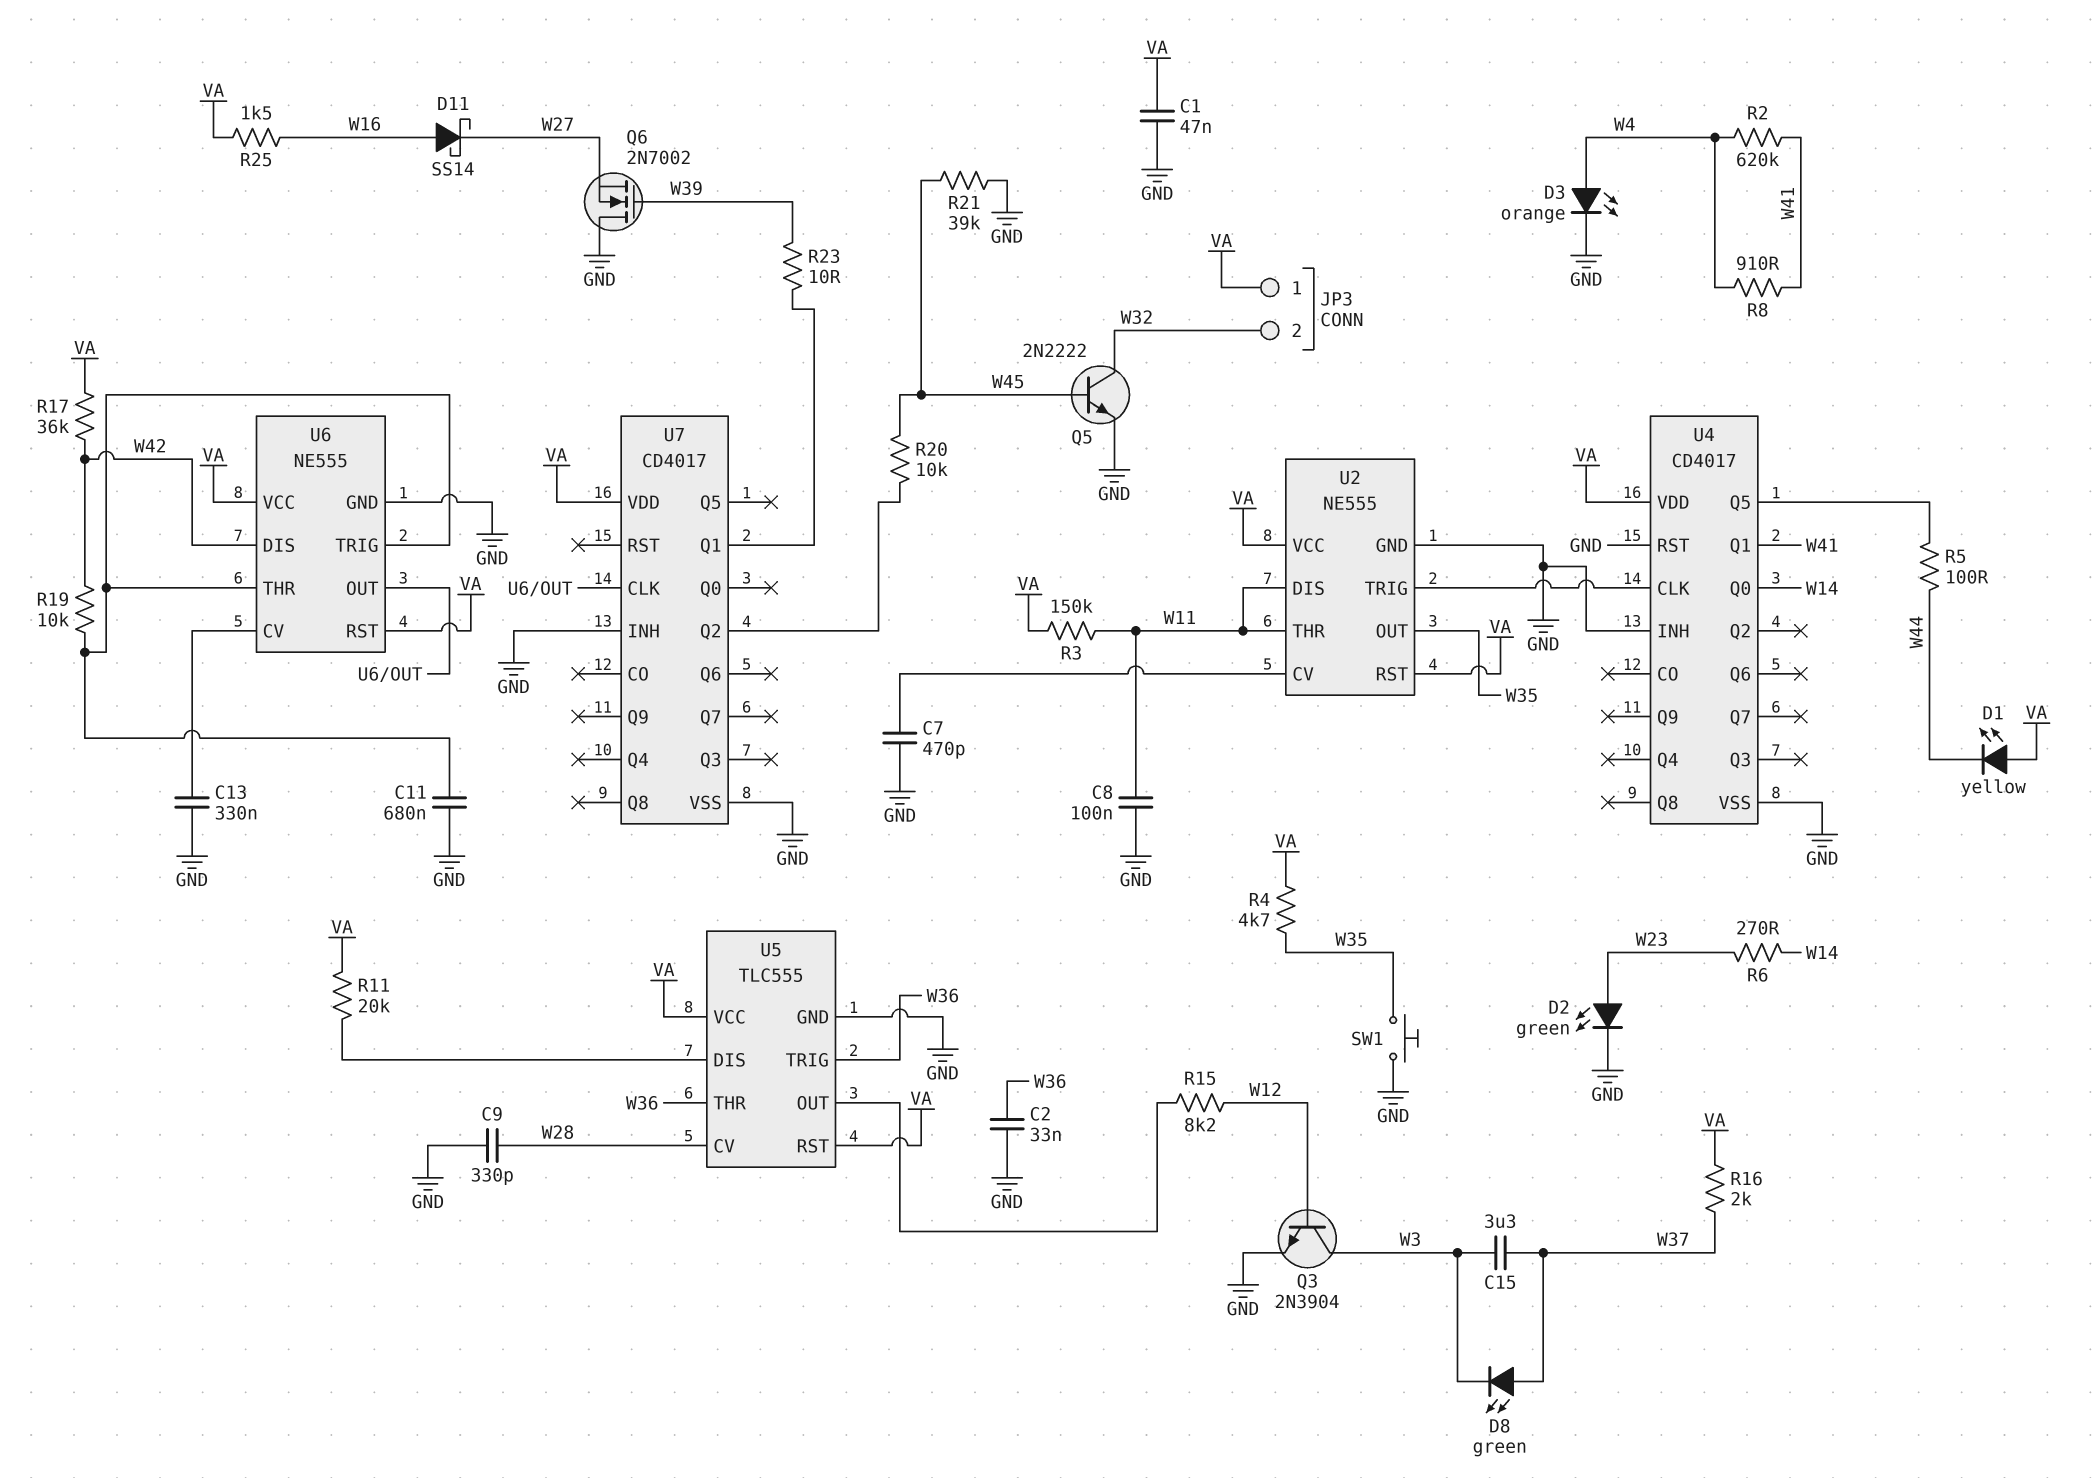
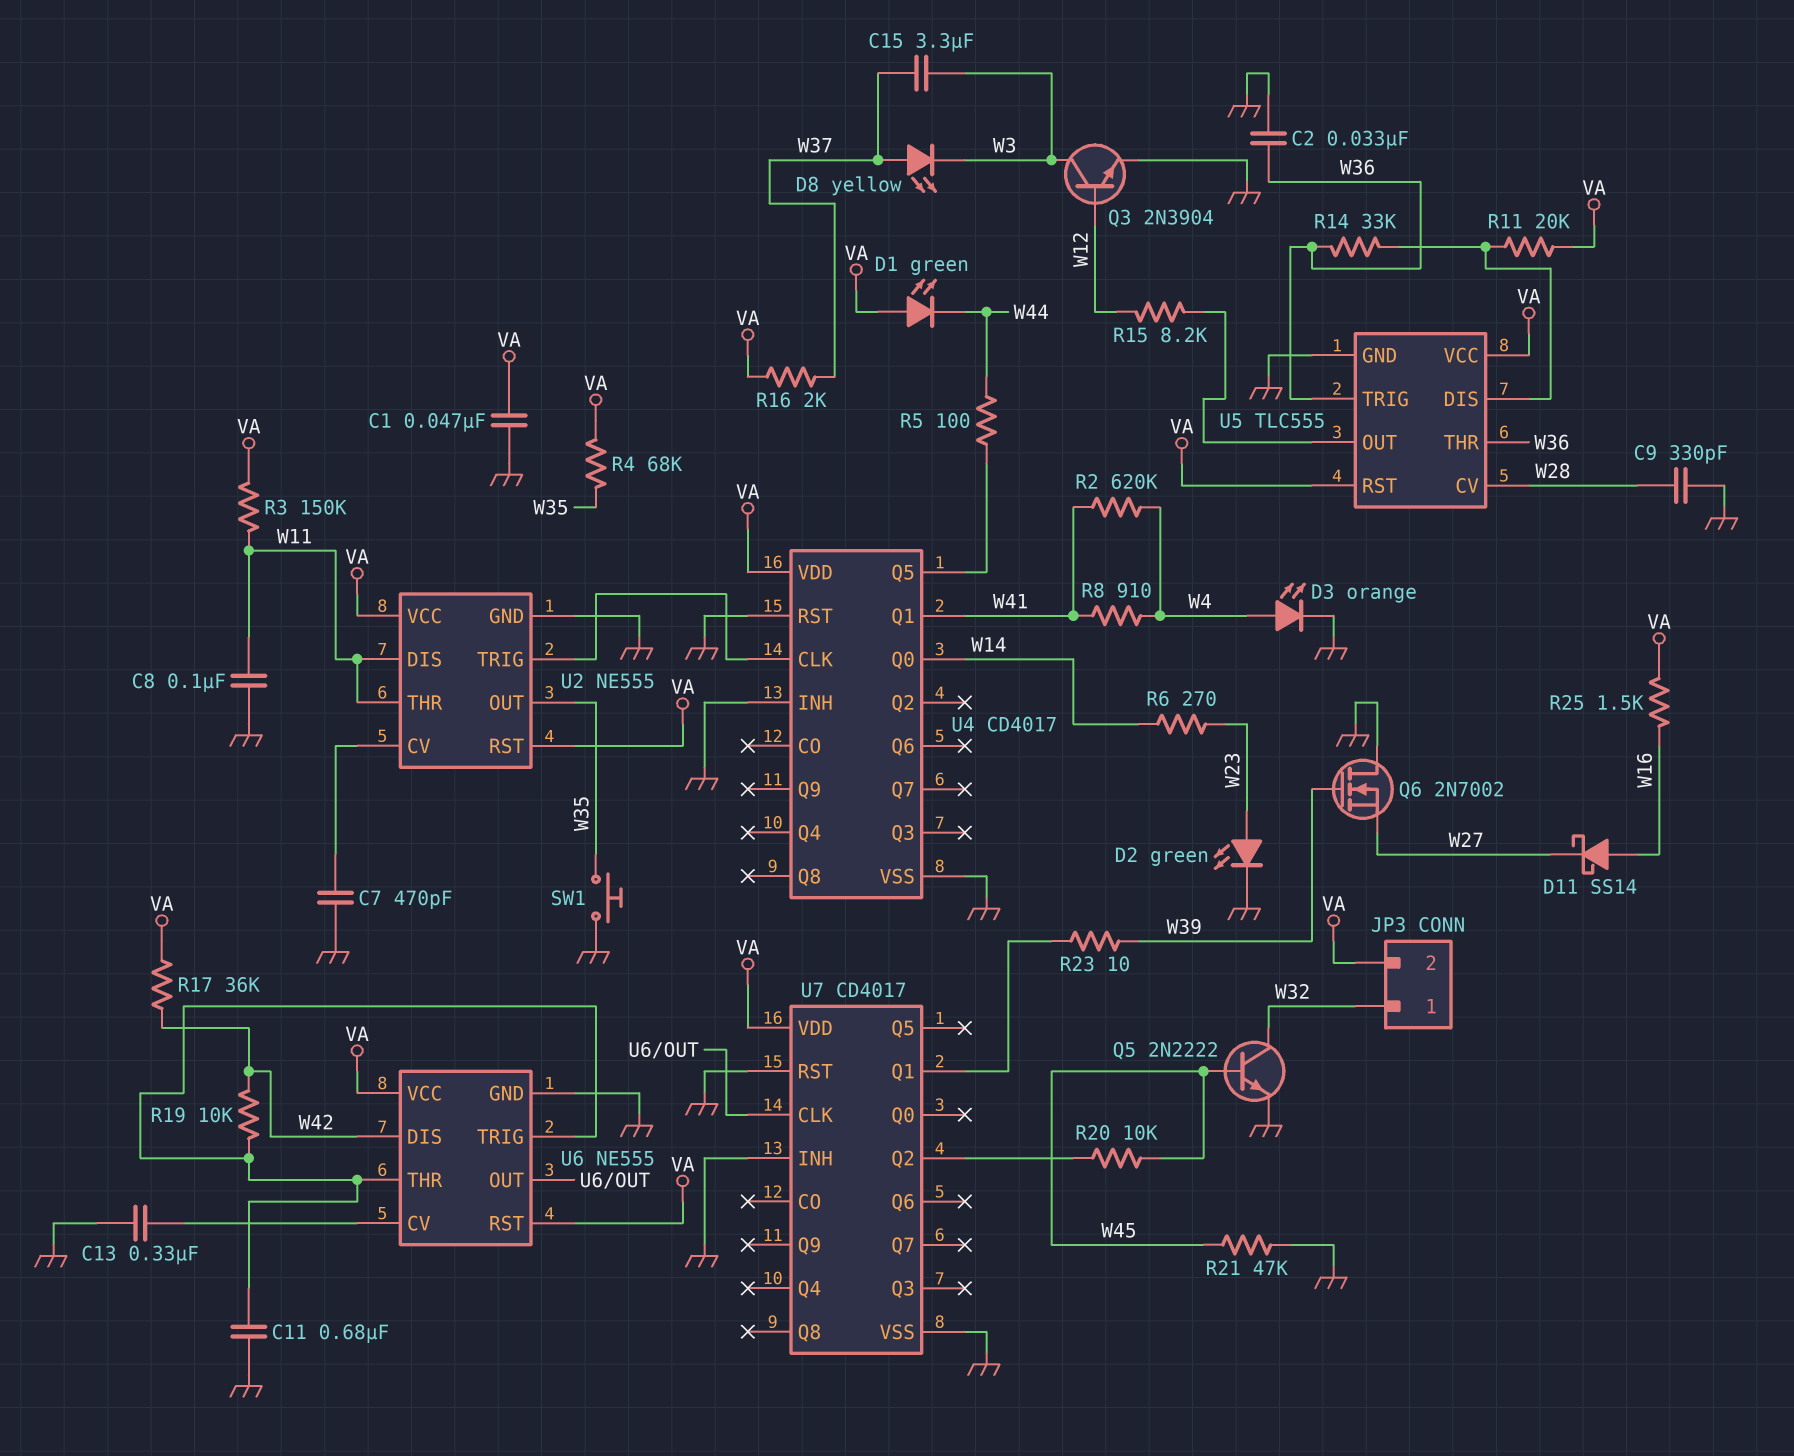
D1: LED yellow (A VA, K W44) -> LED green (A VA, K W44)
D8: LED green (A W37, K W3) -> LED yellow (A W37, K W3)
JP3 pin 1: VA -> W32
JP3 pin 2: W32 -> VA
R4: 4.7k (VA, W35) -> 68k (VA, W35)
R14: none -> 33k (U5/DIS, W36)
R21: 39k (GND, W45) -> 47k (GND, W45)
U7 pin RST: none -> GND

